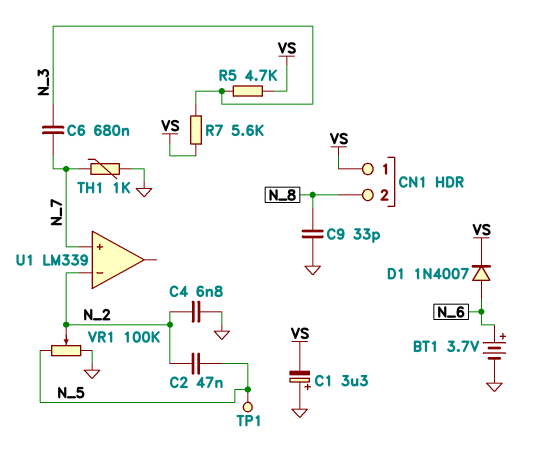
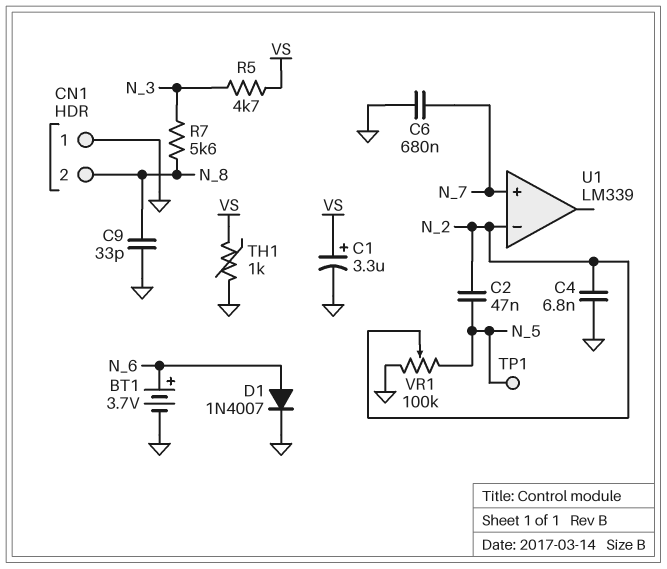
C1: 3.3uF (plus GND, minus VS) -> 3.3uF (plus VS, minus GND)
C6: 680nF (N_3, N_7) -> 680nF (GND, N_7)
CN1 pin 1: VS -> GND
D1: diode 1N4007 (A N_6, K VS) -> diode 1N4007 (A N_6, K GND)
R7: 5.6k (N_3, VS) -> 5.6k (N_3, N_8)
TH1: 1k (GND, N_7) -> 1k (GND, VS)

